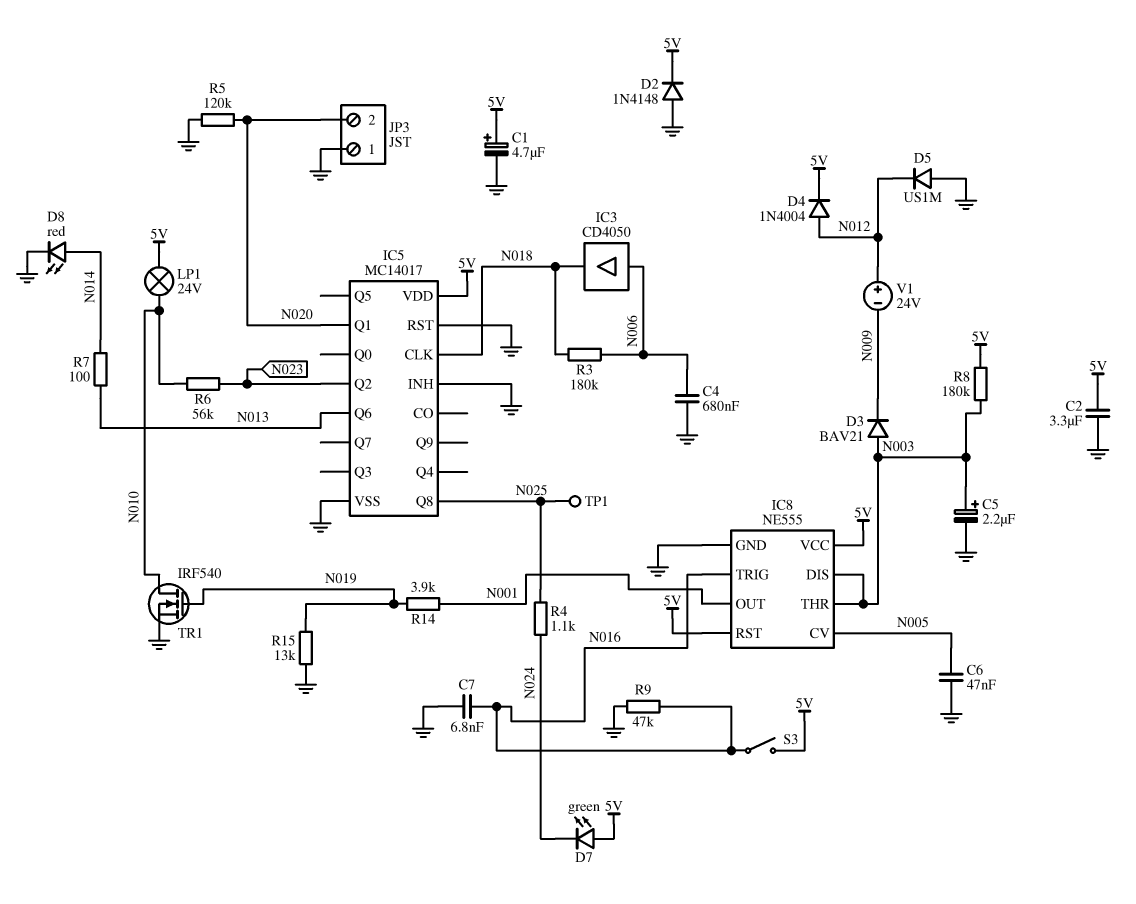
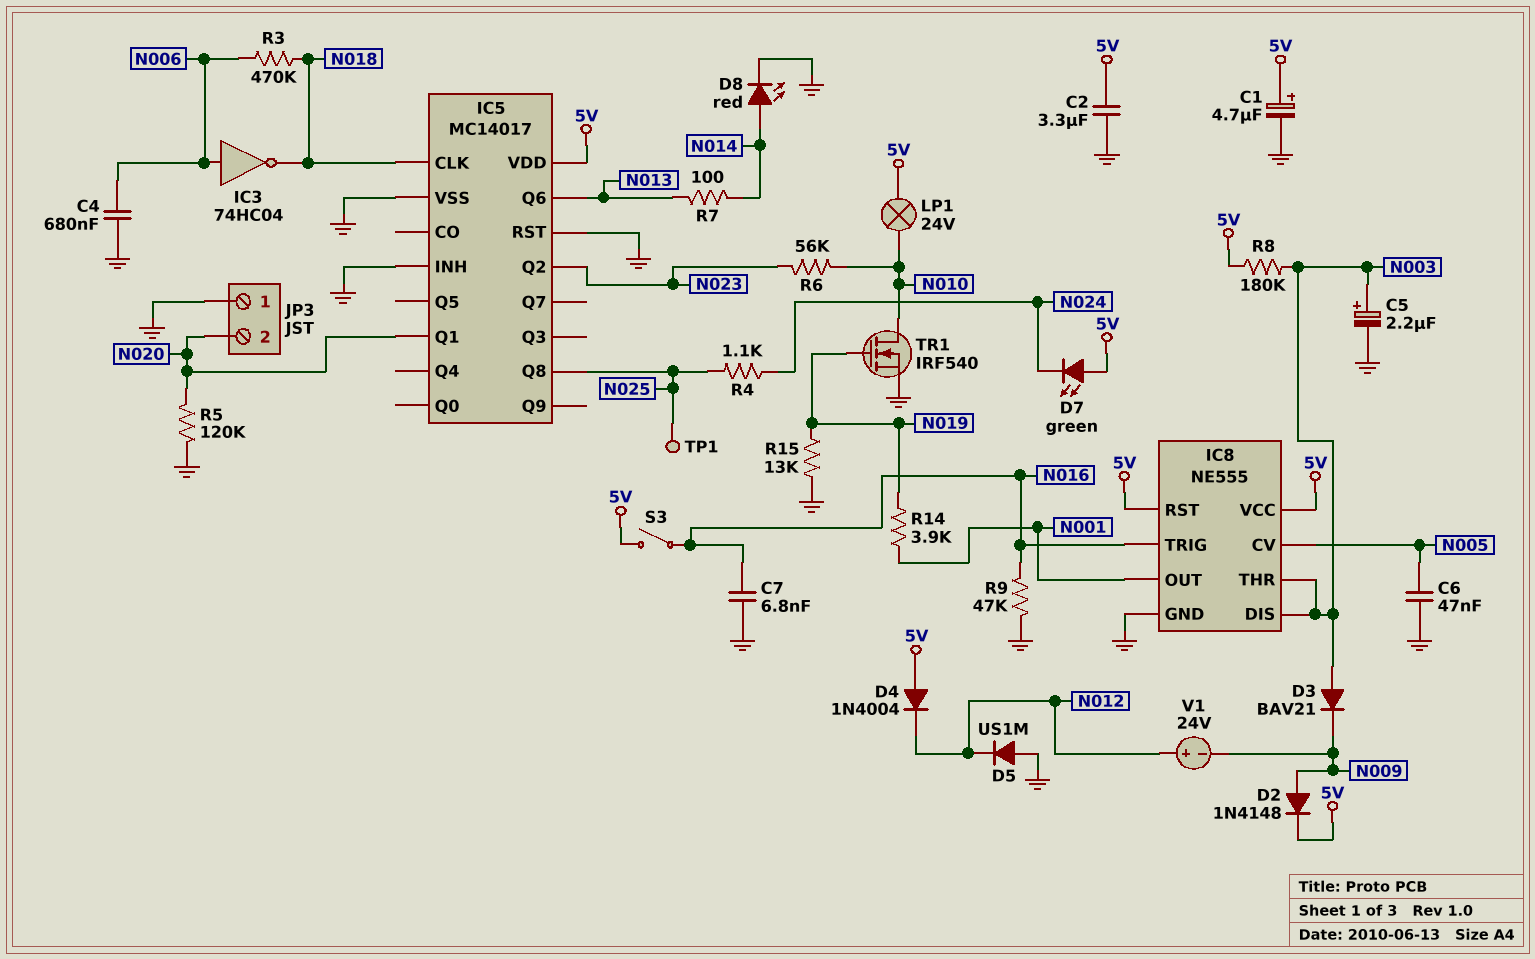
D2: diode 1N4148 (A GND, K 5V) -> diode 1N4148 (A N009, K 5V)
D4: diode 1N4004 (A N012, K 5V) -> diode 1N4004 (A 5V, K N012)
IC3: buffer CD4050 (in N006, out N018) -> NOT 74HC04 (in N006, out N018)
R3: 180k (N006, N018) -> 470k (N006, N018)

